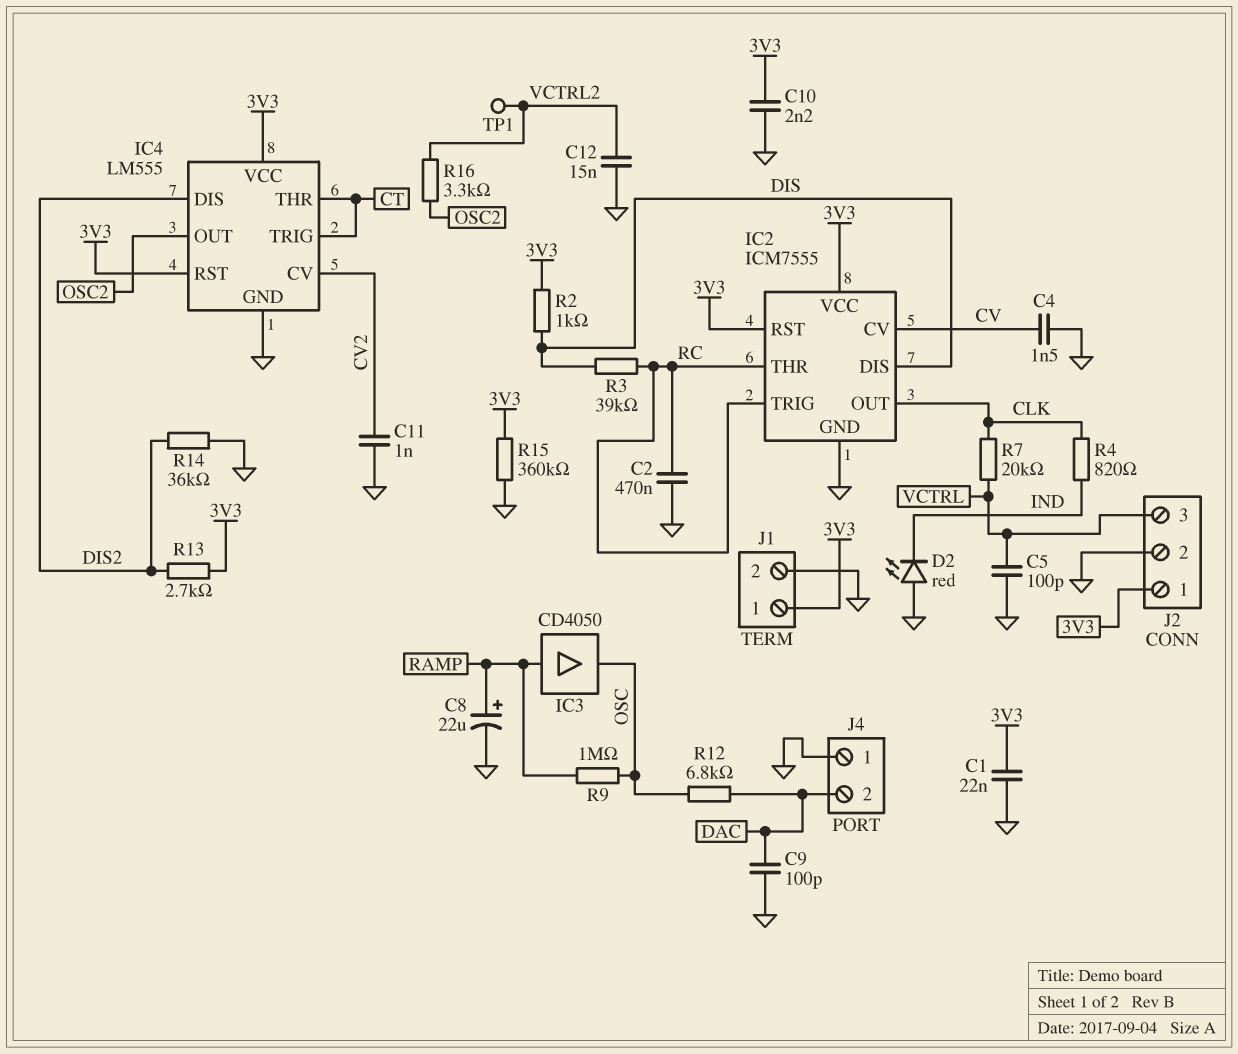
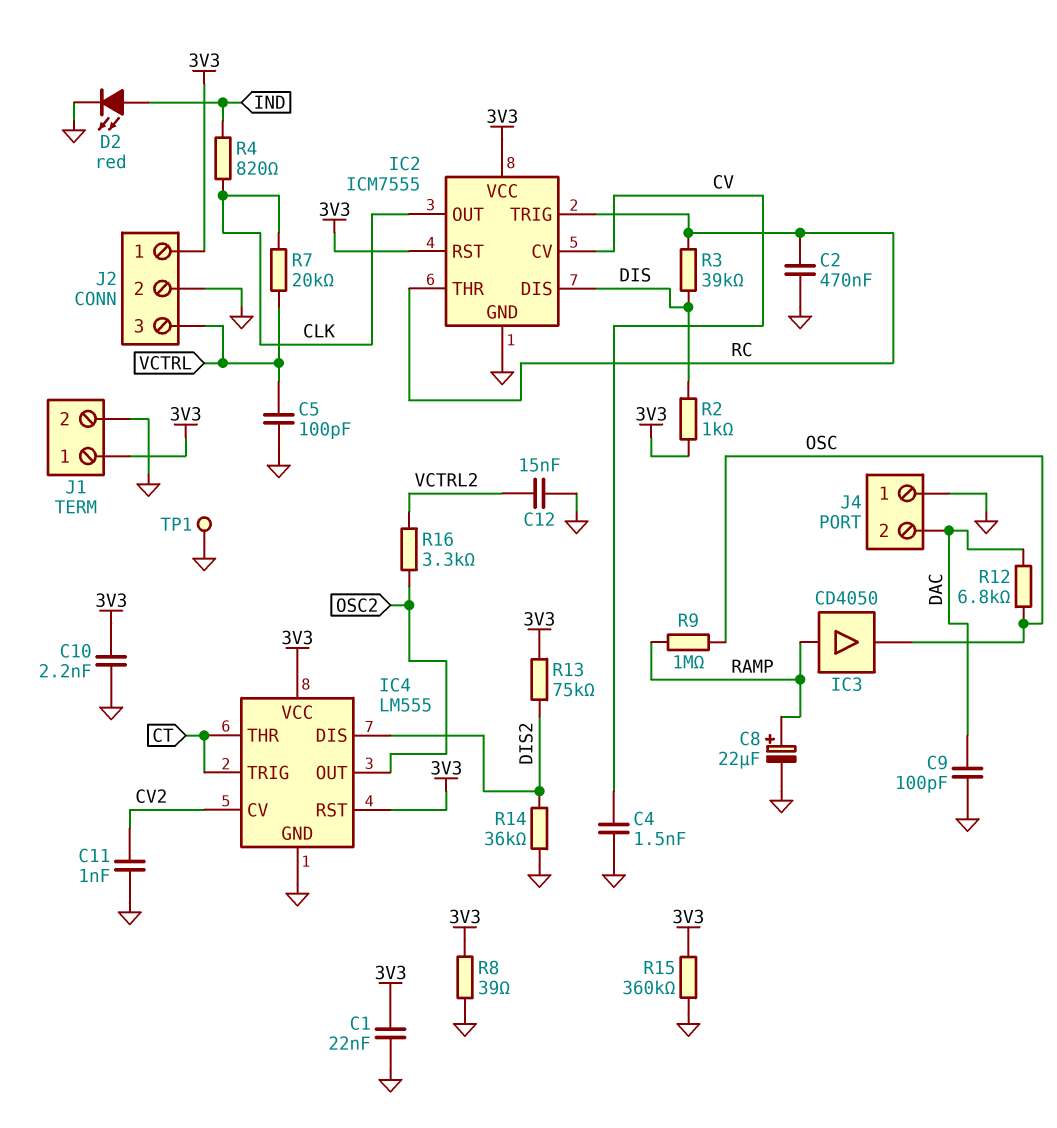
D2: LED red (A GND, K IND) -> LED red (A IND, K GND)
R8: none -> 39 (3V3, GND)
R13: 2.7k (3V3, DIS2) -> 75k (3V3, DIS2)
TP1: test point (VCTRL2) -> test point (GND)

